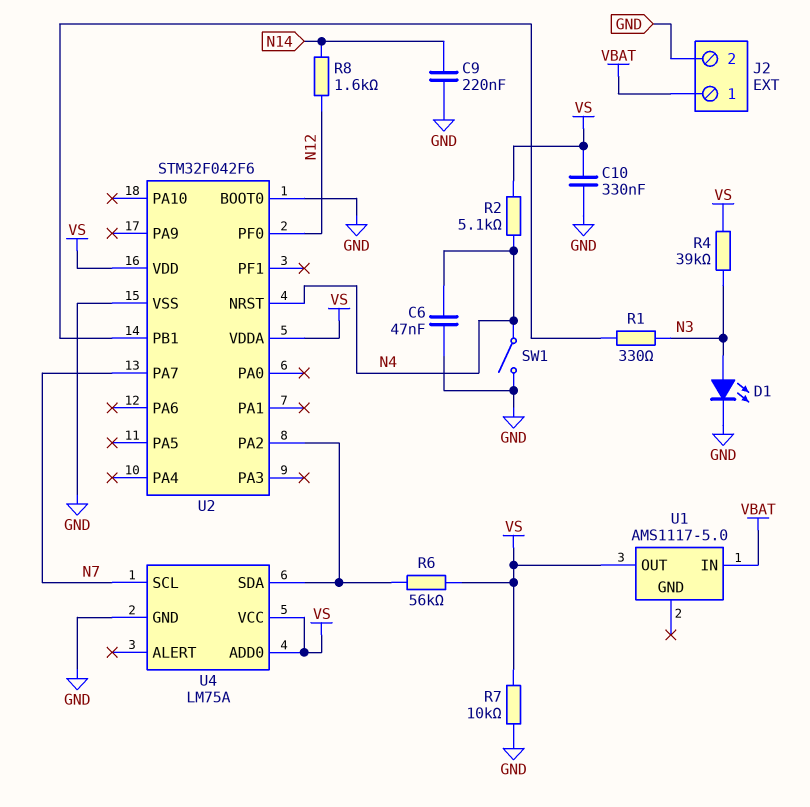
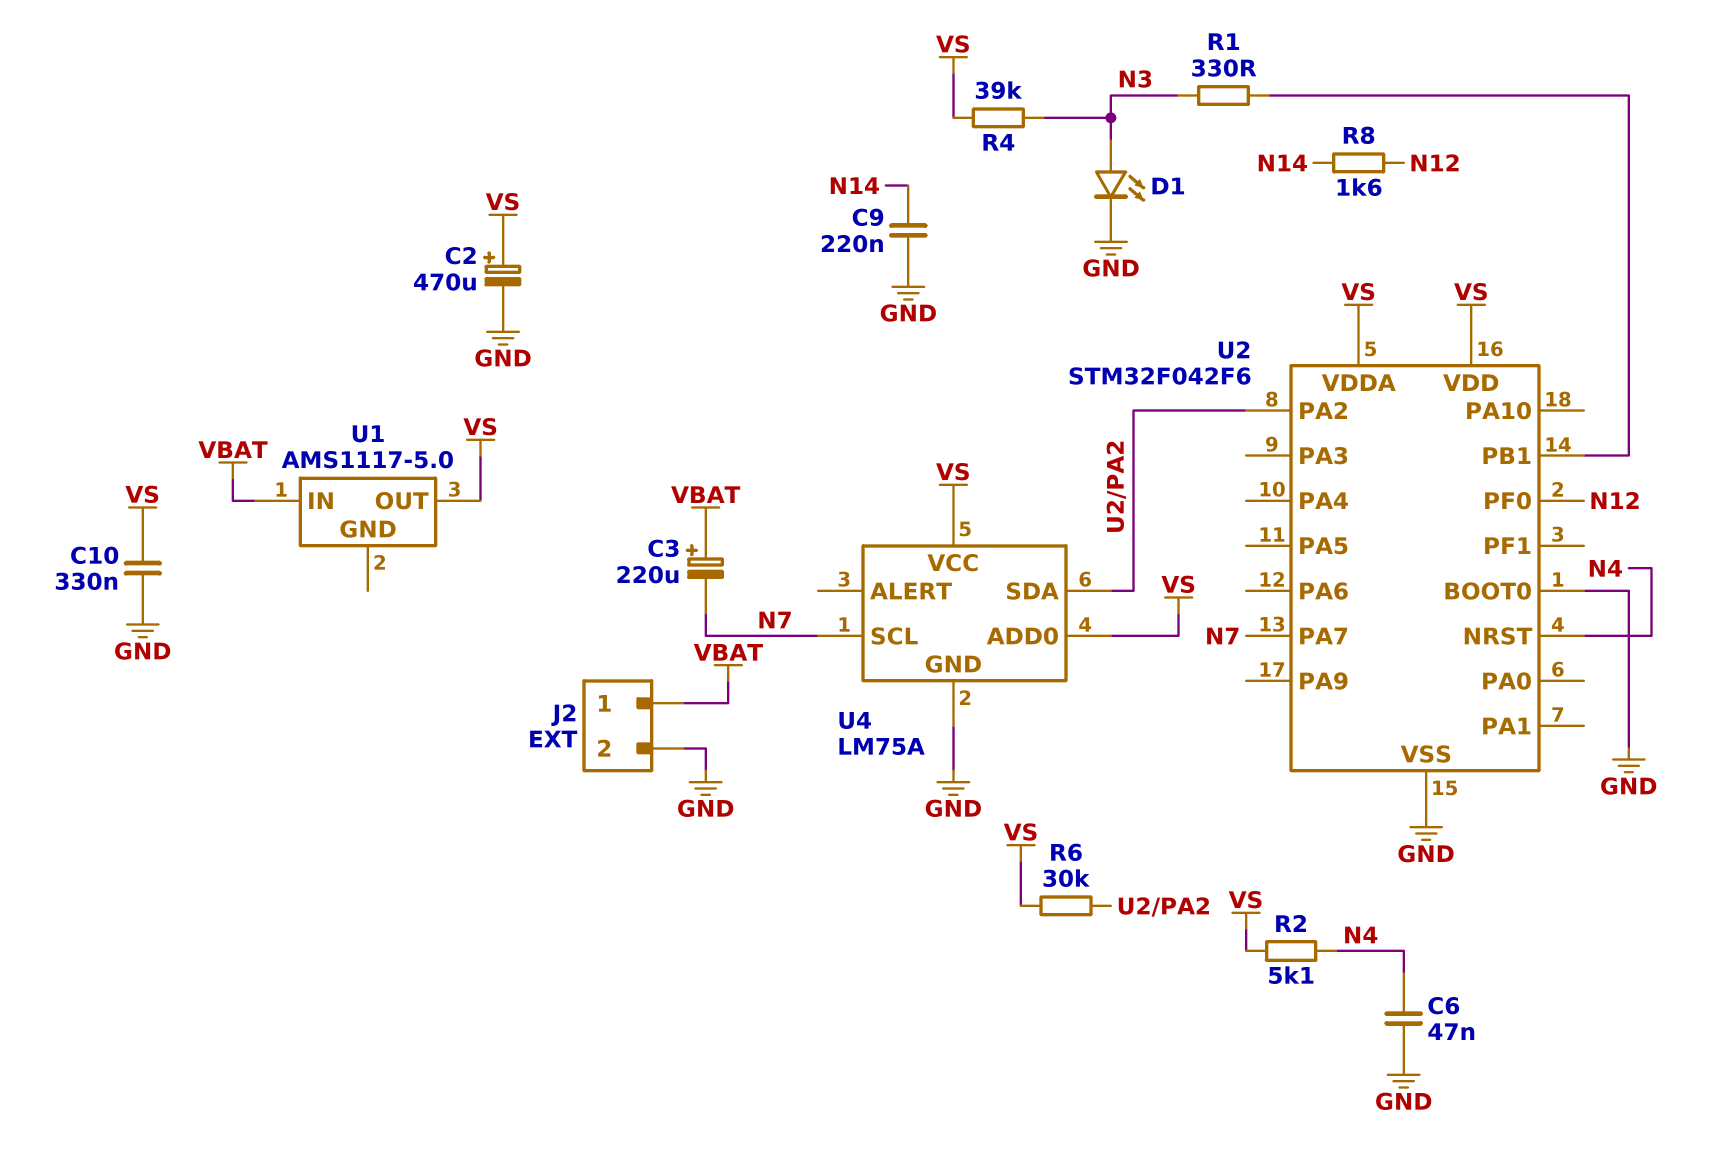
C2: none -> 470uF (plus VS, minus GND)
C3: none -> 220uF (plus VBAT, minus N7)
R6: 56k (U2/PA2, VS) -> 30k (U2/PA2, VS)
R7: 10k (GND, VS) -> none
SW1: switch (GND, N4) -> none

